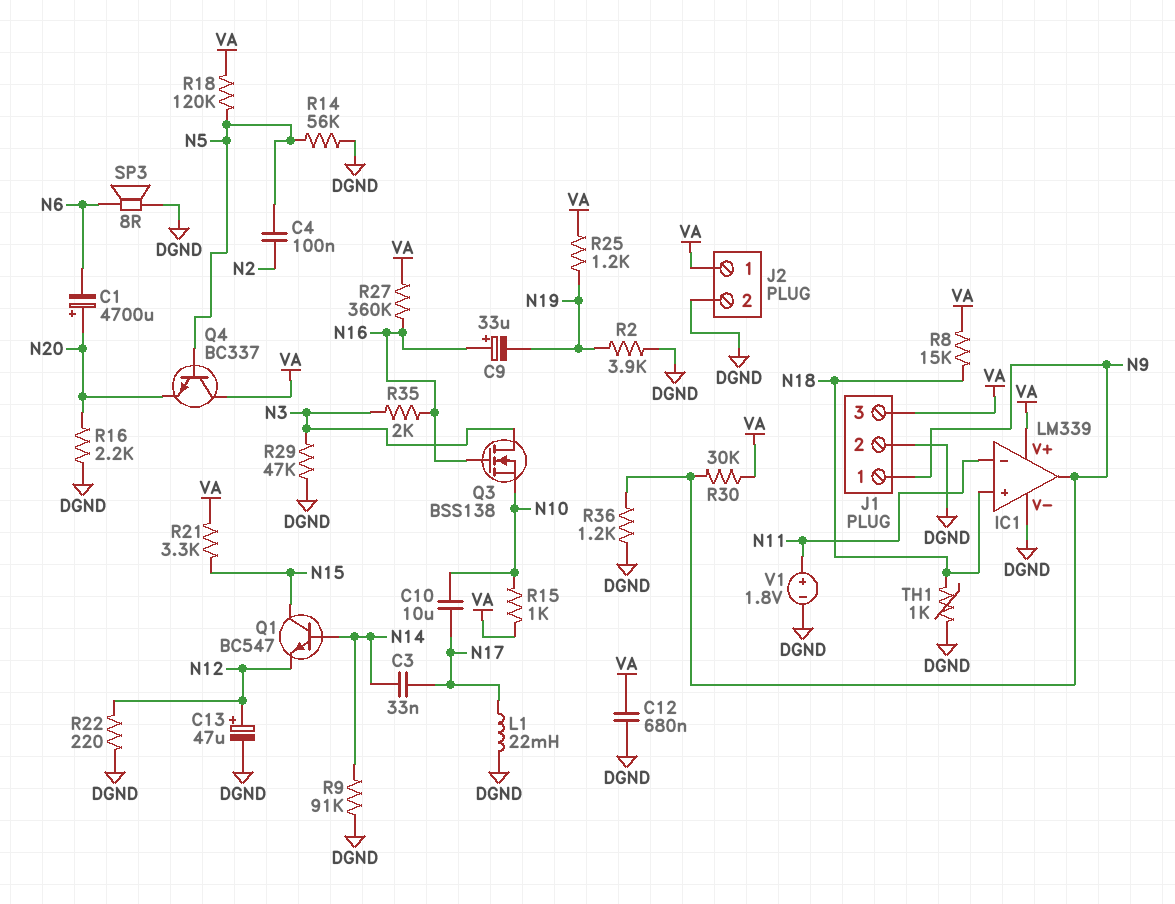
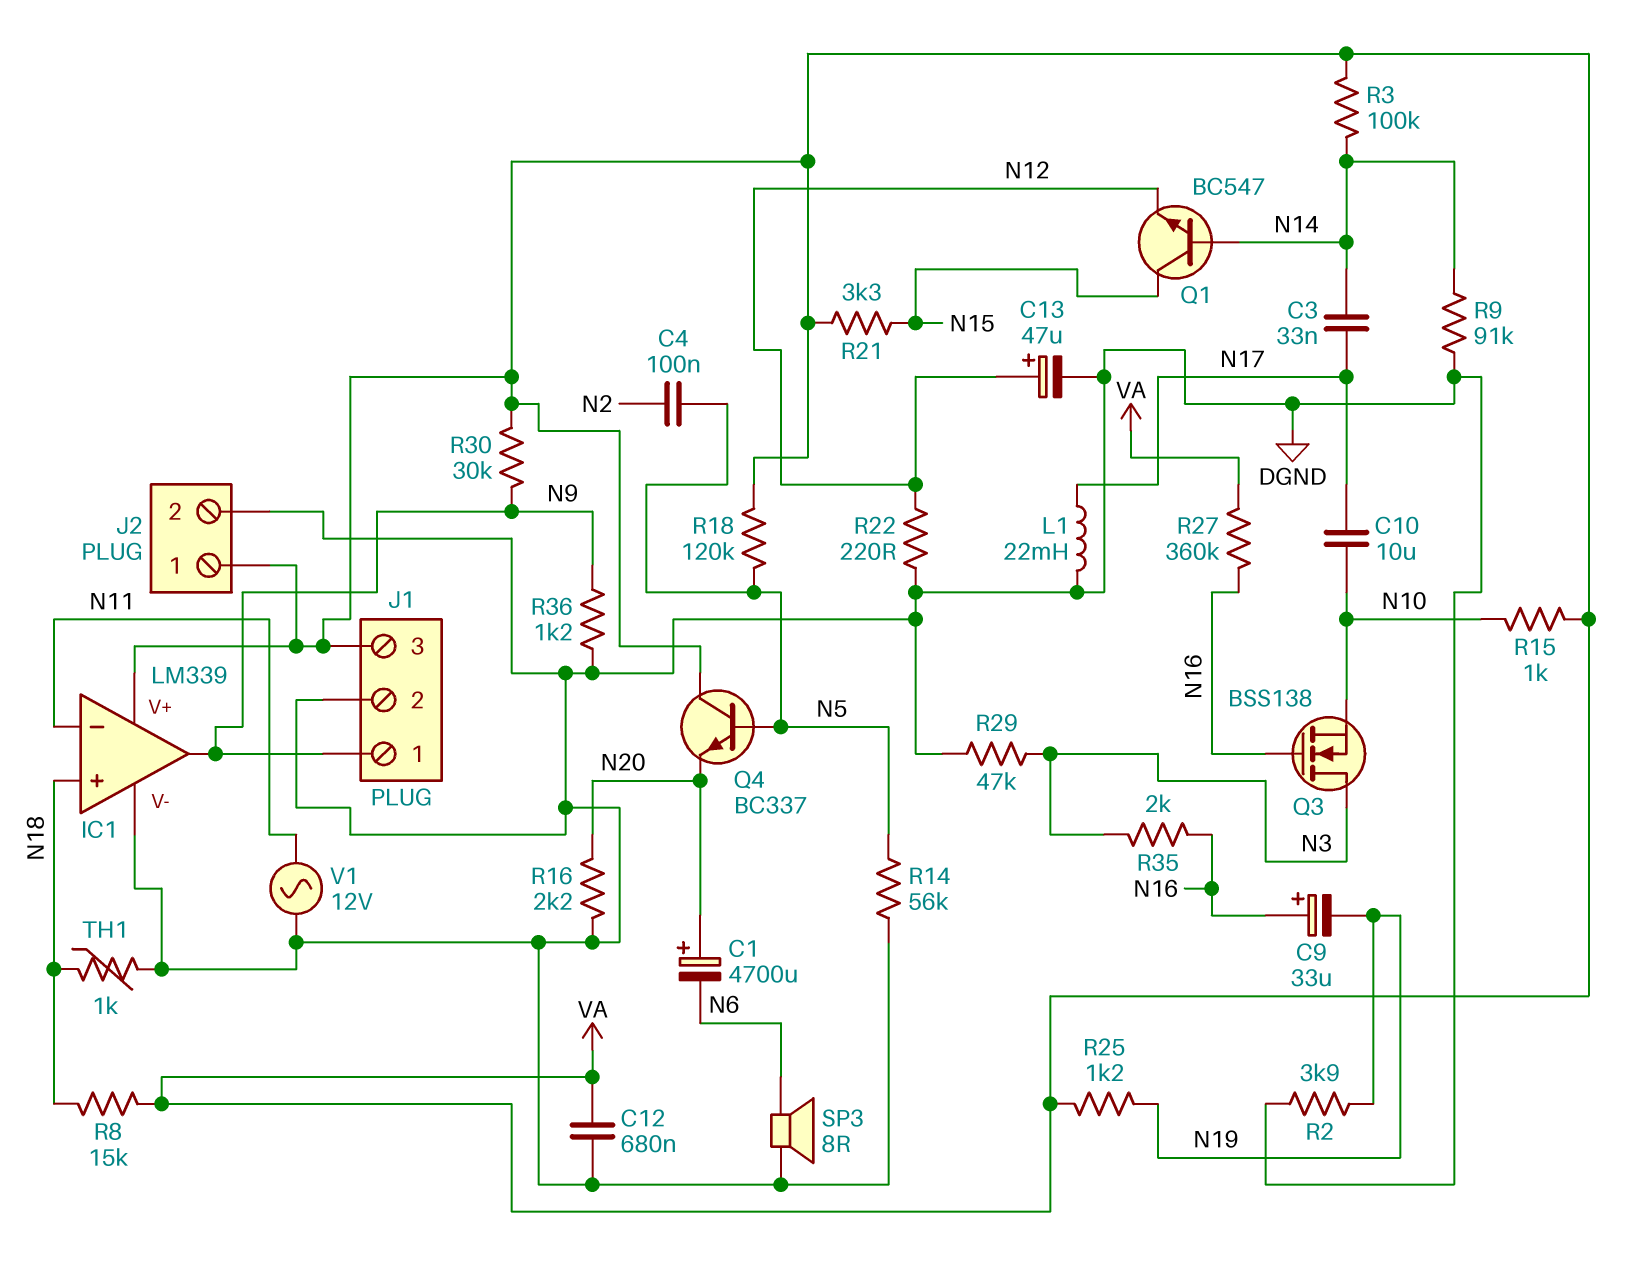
R3: none -> 100k (N14, VA)
V1: 1.8V (plus N11, minus DGND) -> AC 12V (DGND, N11)

